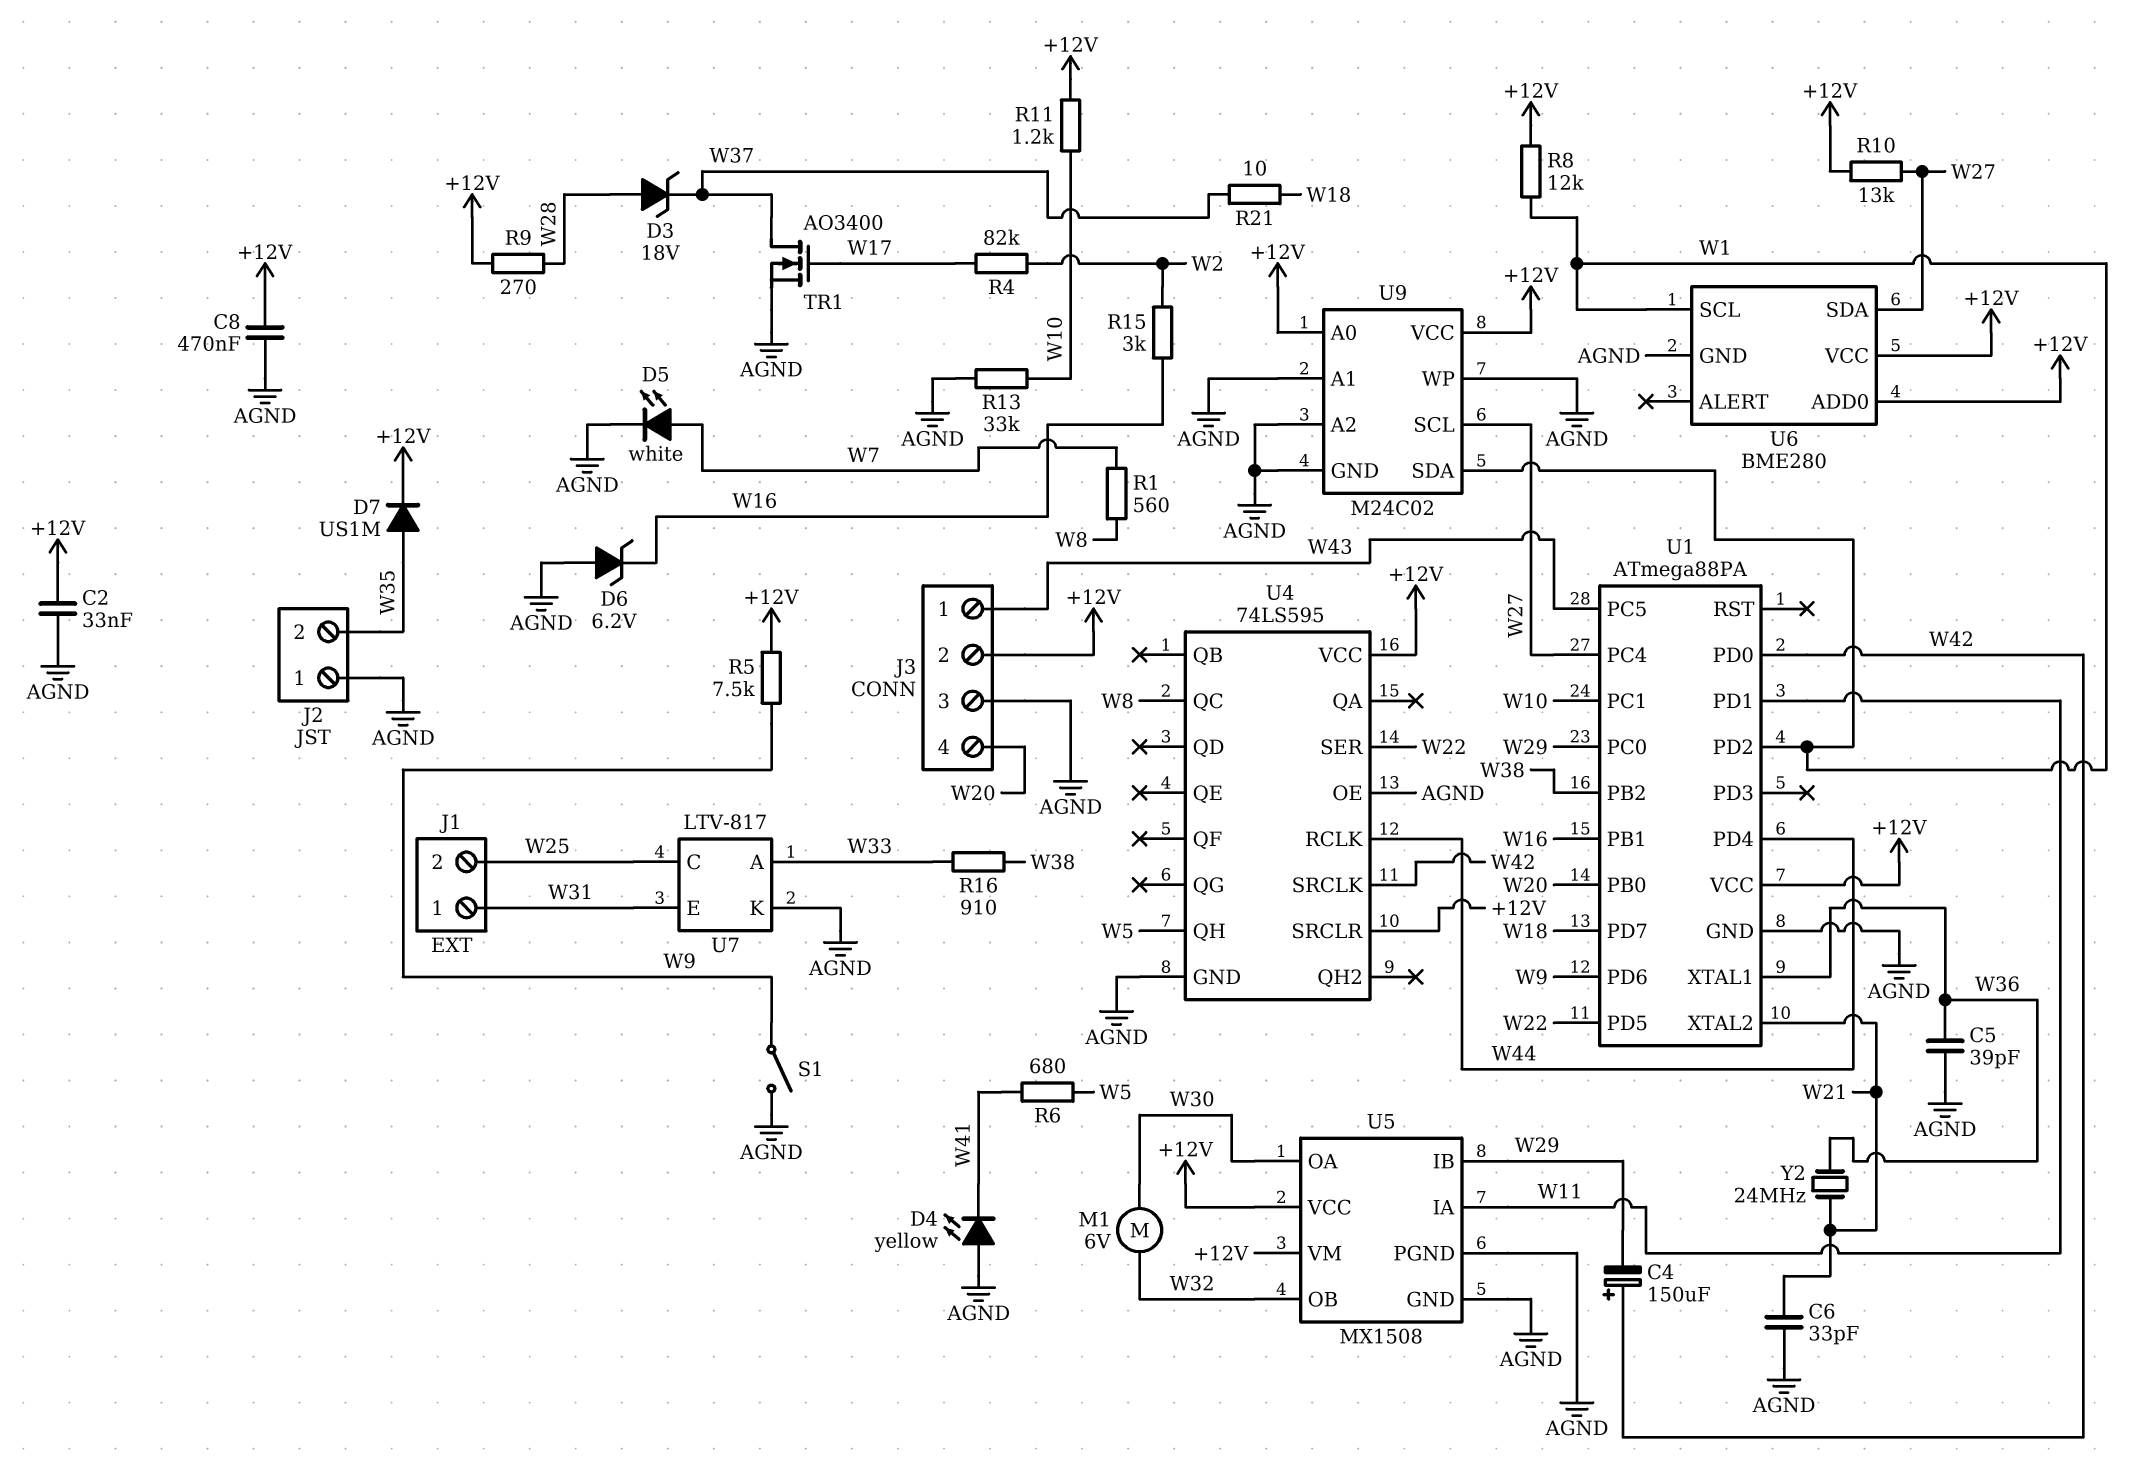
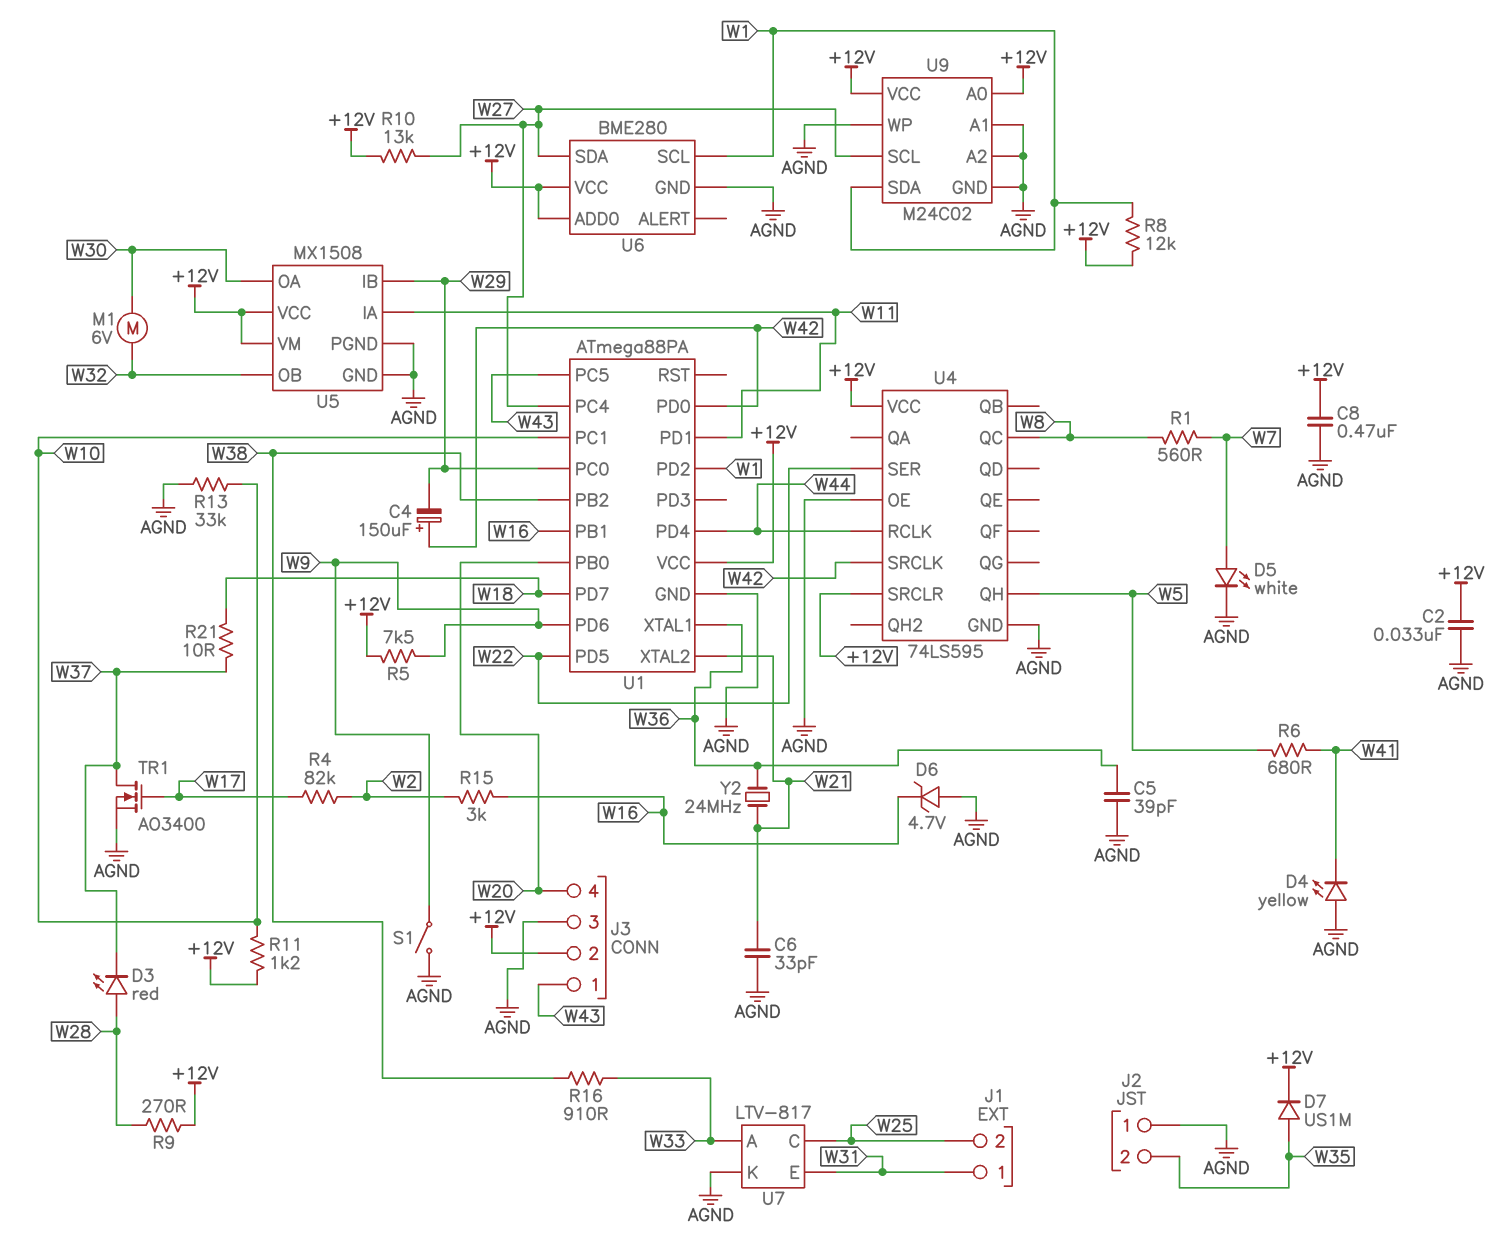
D3: zener 18V (A W28, K W37) -> LED red (A W28, K W37)
D6: zener 6.2V (A AGND, K W16) -> zener 4.7V (A AGND, K W16)

